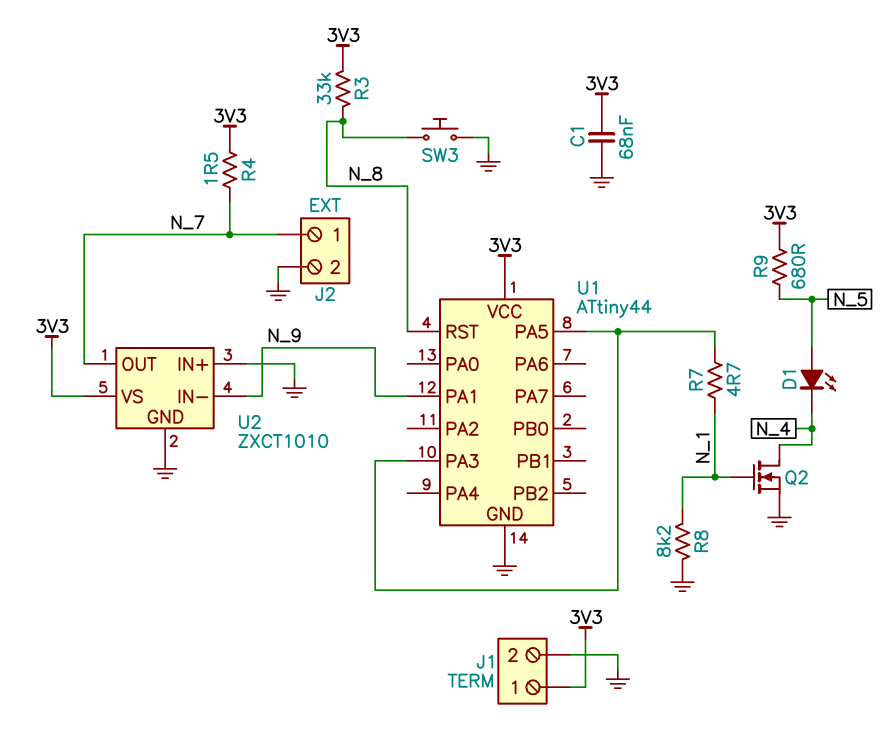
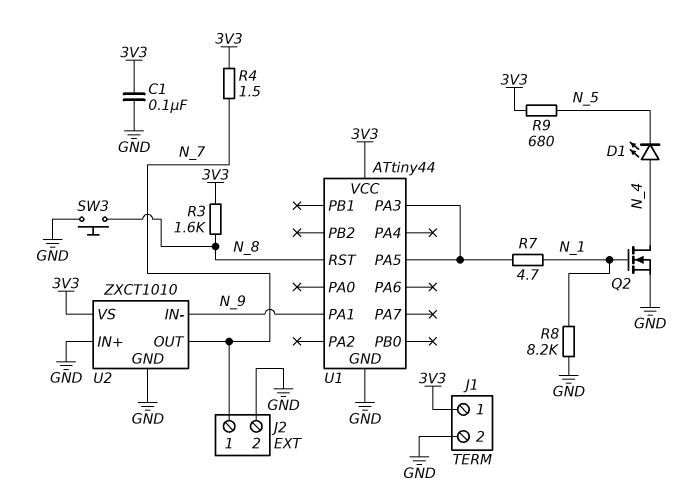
C1: 68nF (3V3, GND) -> 100nF (3V3, GND)
D1: LED (A N_5, K N_4) -> LED (A N_4, K N_5)
R3: 33k (3V3, N_8) -> 1.6k (3V3, N_8)

